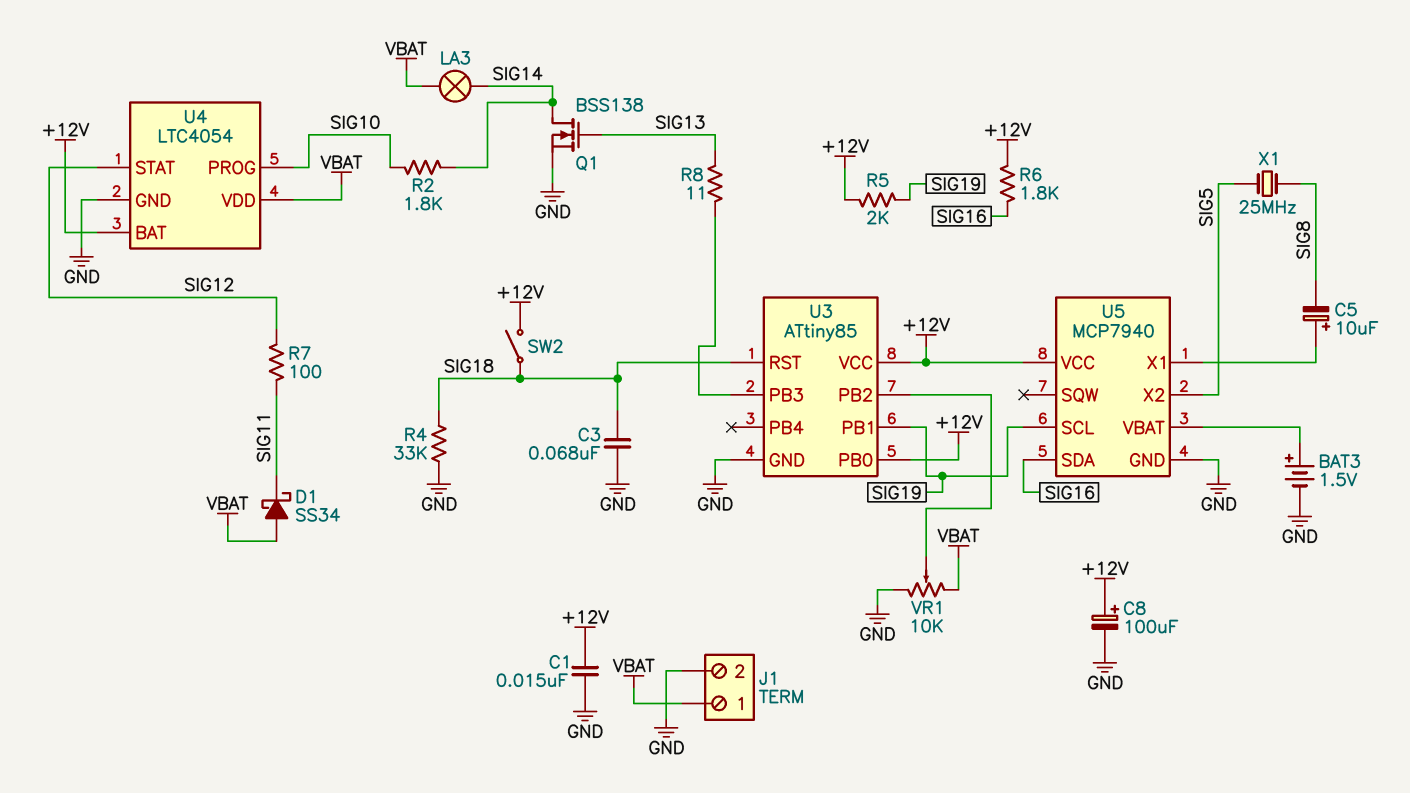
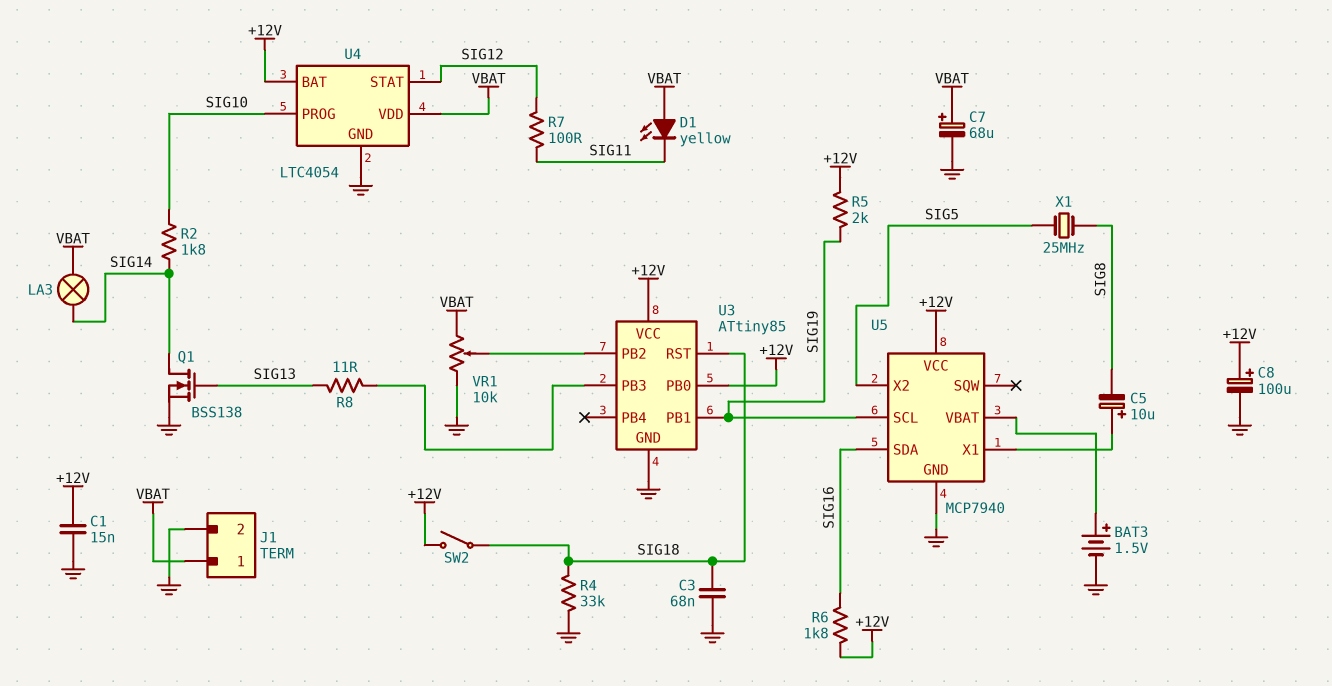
C7: none -> 68uF (plus VBAT, minus GND)
D1: schottky SS34 (A VBAT, K SIG11) -> LED yellow (A VBAT, K SIG11)

